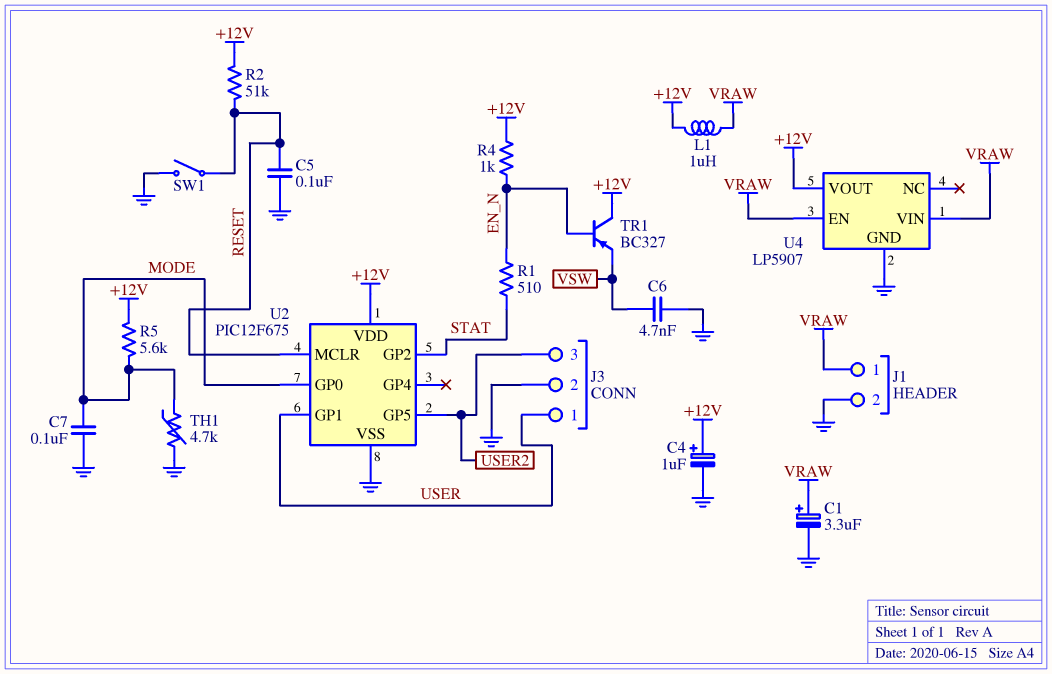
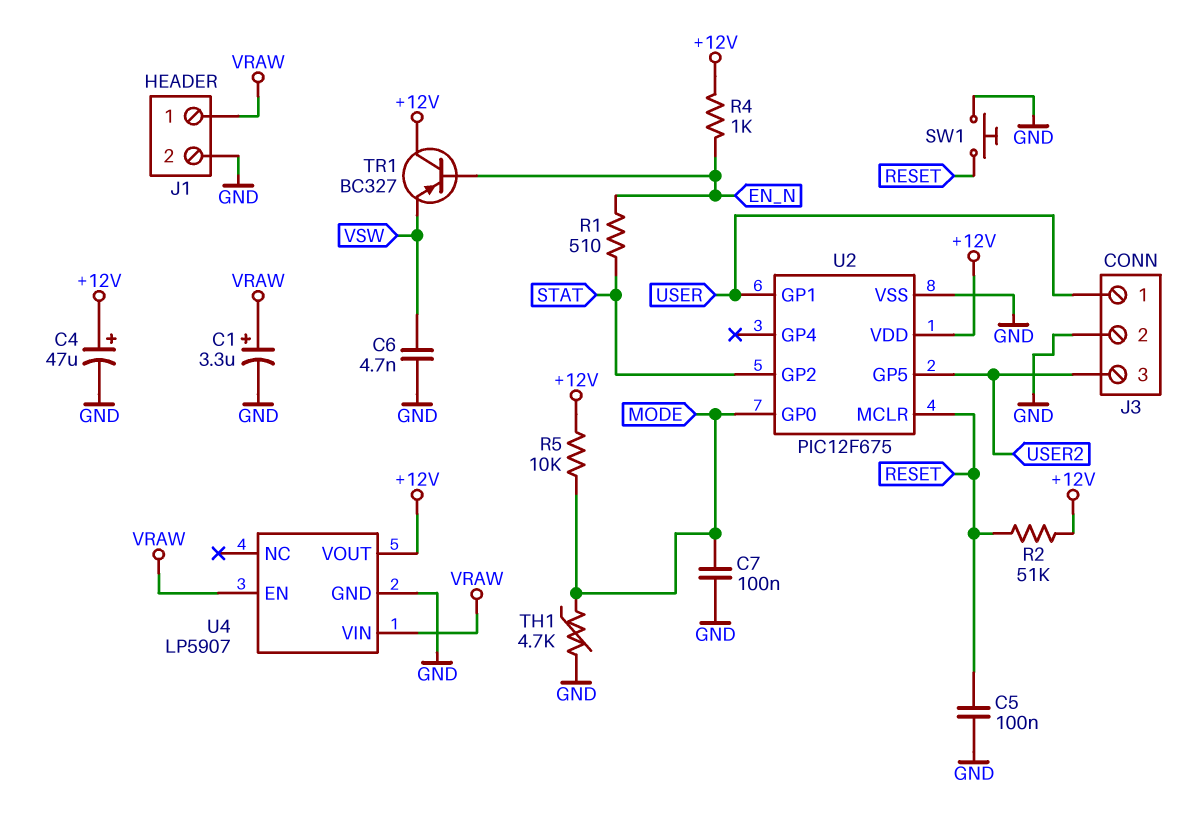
C4: 1uF (plus +12V, minus GND) -> 47uF (plus +12V, minus GND)
L1: 1uH (+12V, VRAW) -> none
R5: 5.6k (+12V, MODE) -> 10k (+12V, MODE)
SW1: switch (GND, RESET) -> button (GND, RESET)

